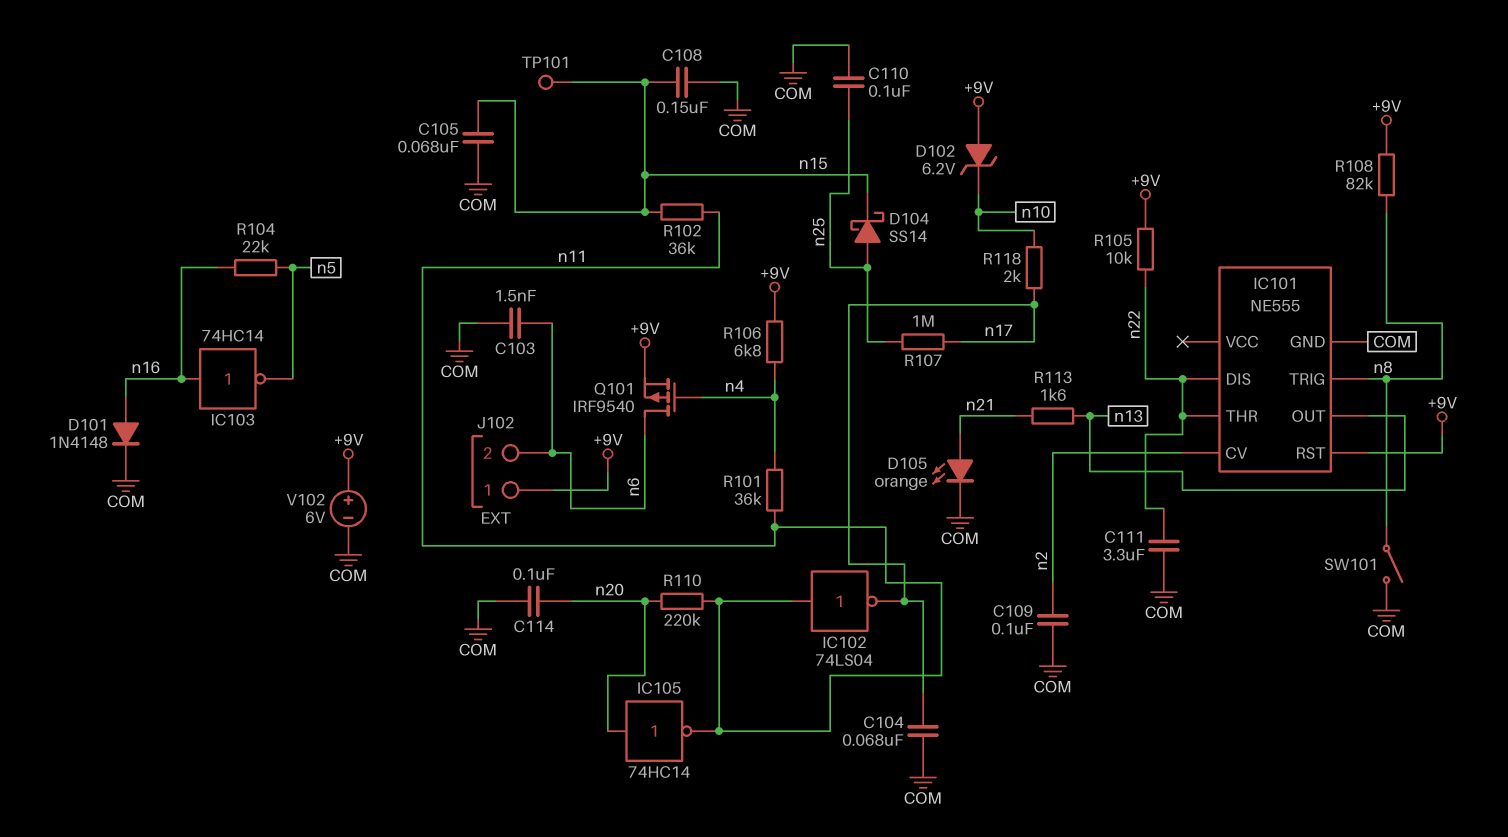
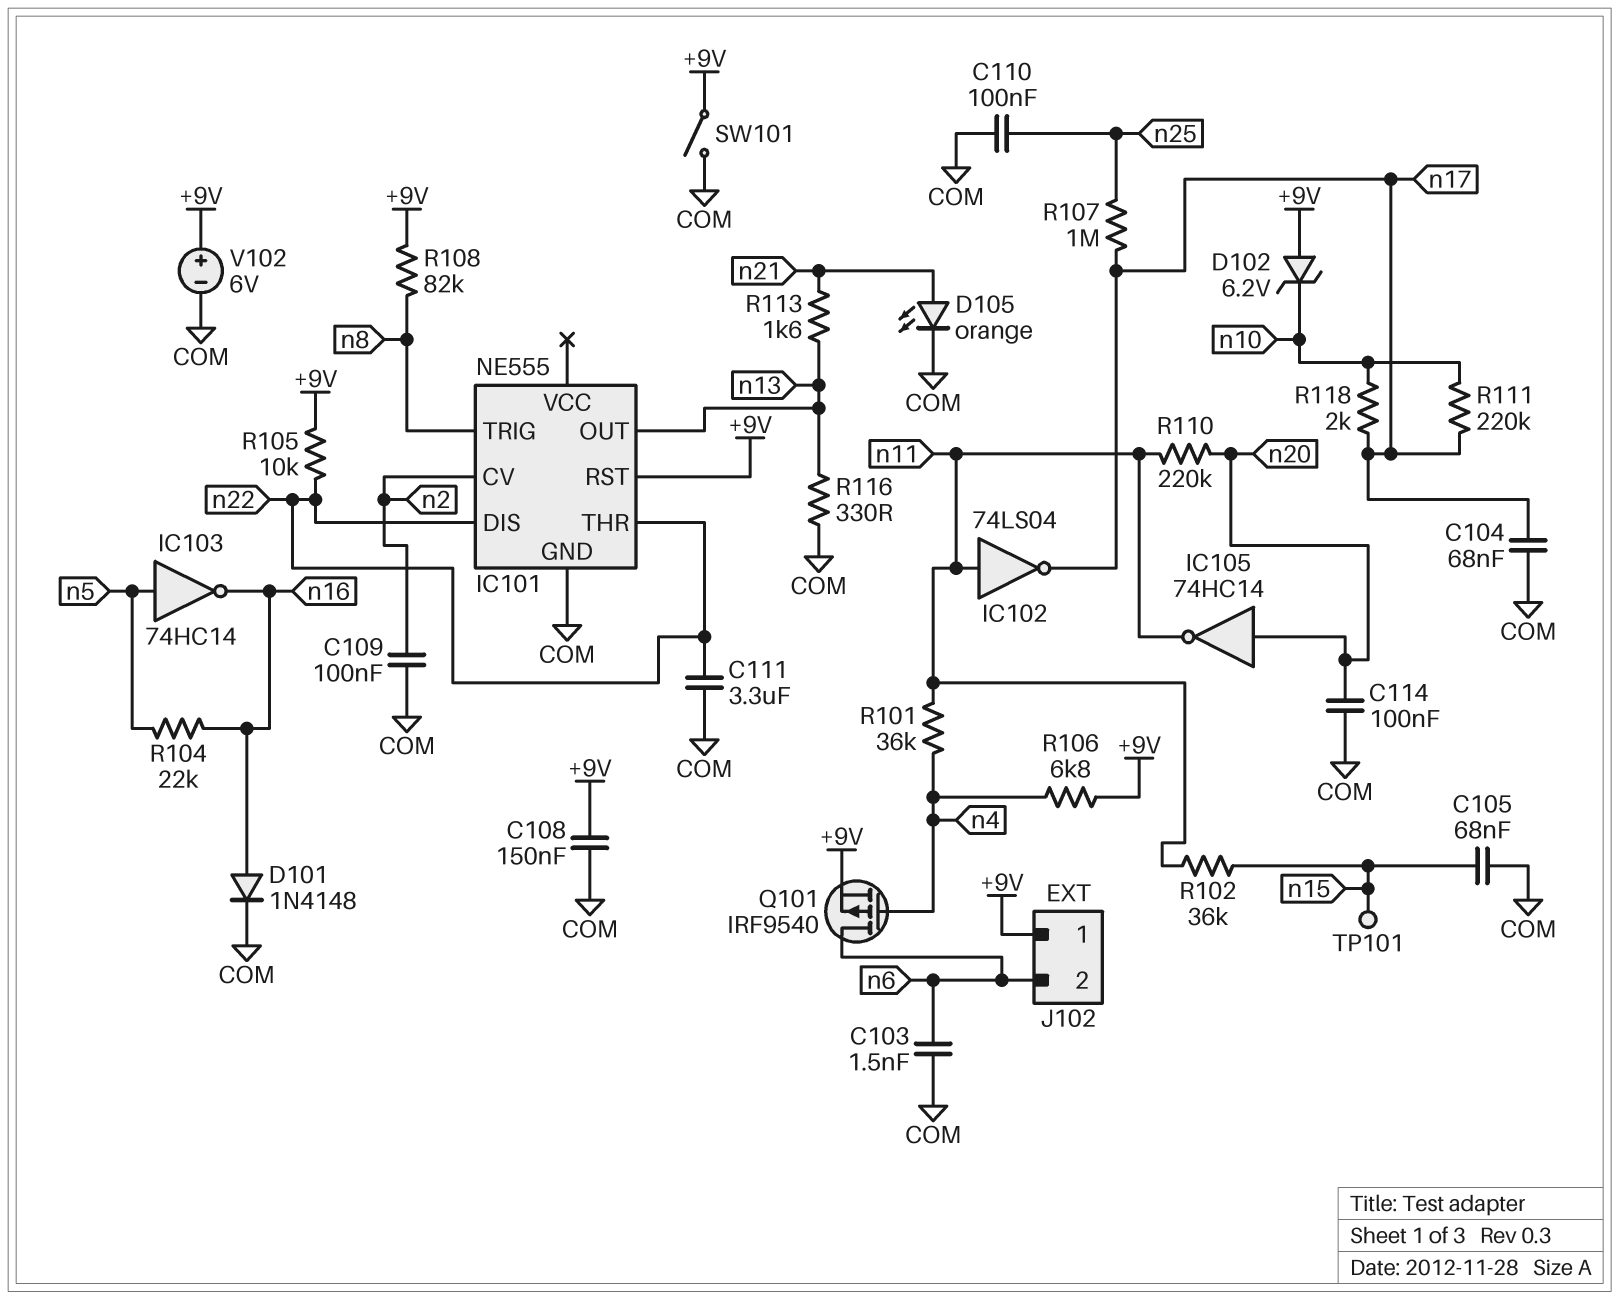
C108: 150nF (COM, n15) -> 150nF (+9V, COM)
D104: schottky SS14 (A n25, K n15) -> none
IC103: NOT 74HC14 (in n16, out n5) -> NOT 74HC14 (in n5, out n16)
R111: none -> 220k (n10, n17)
R116: none -> 330 (COM, n13)
SW101: switch (COM, n8) -> switch (+9V, COM)

